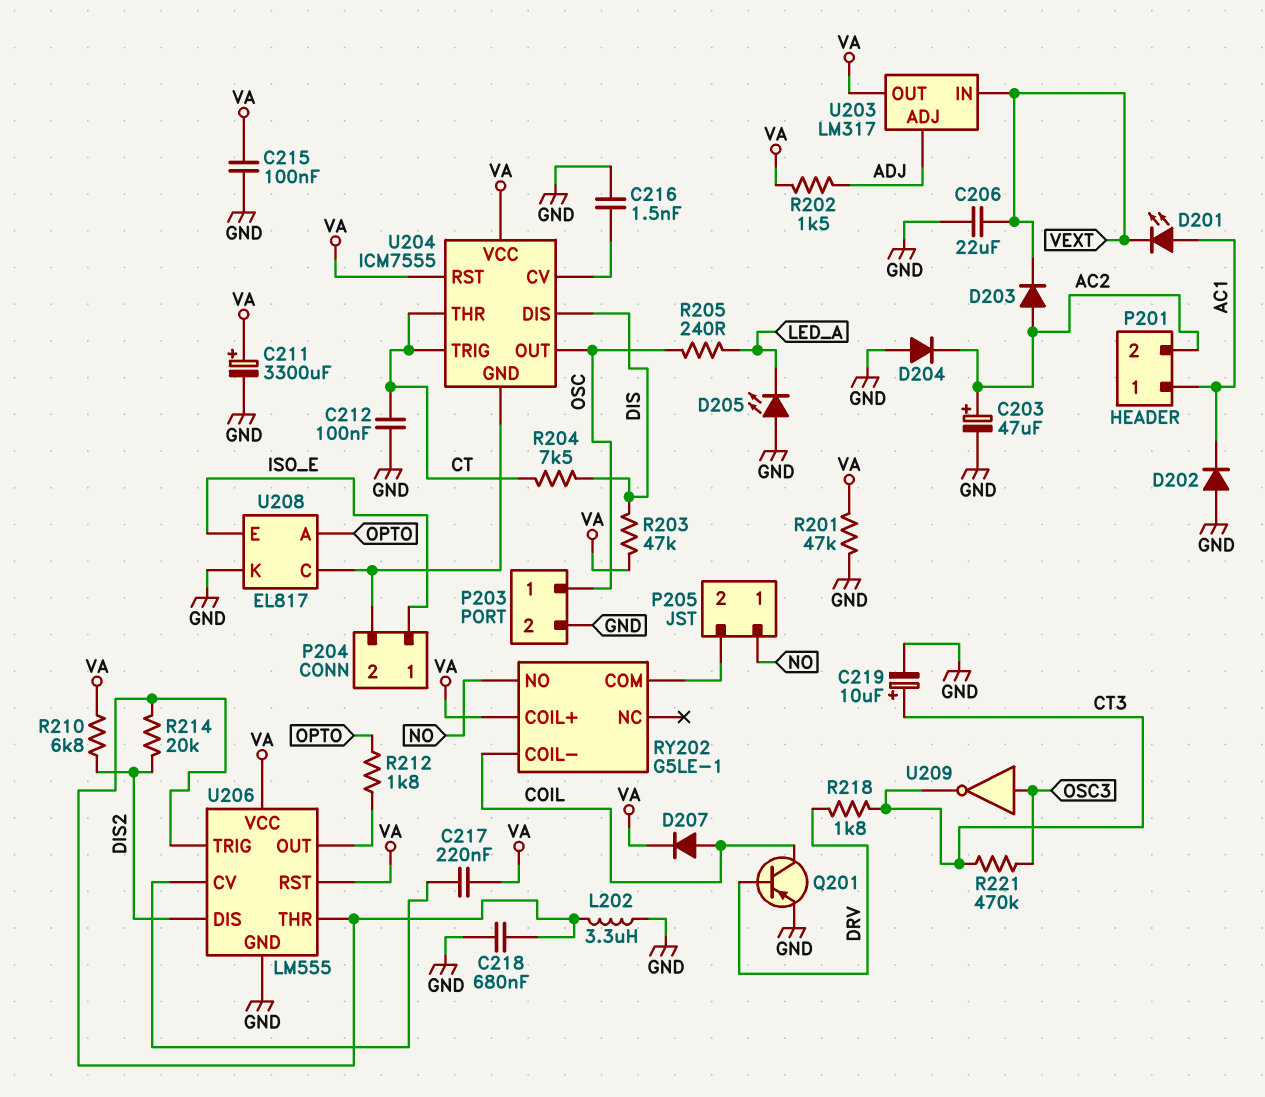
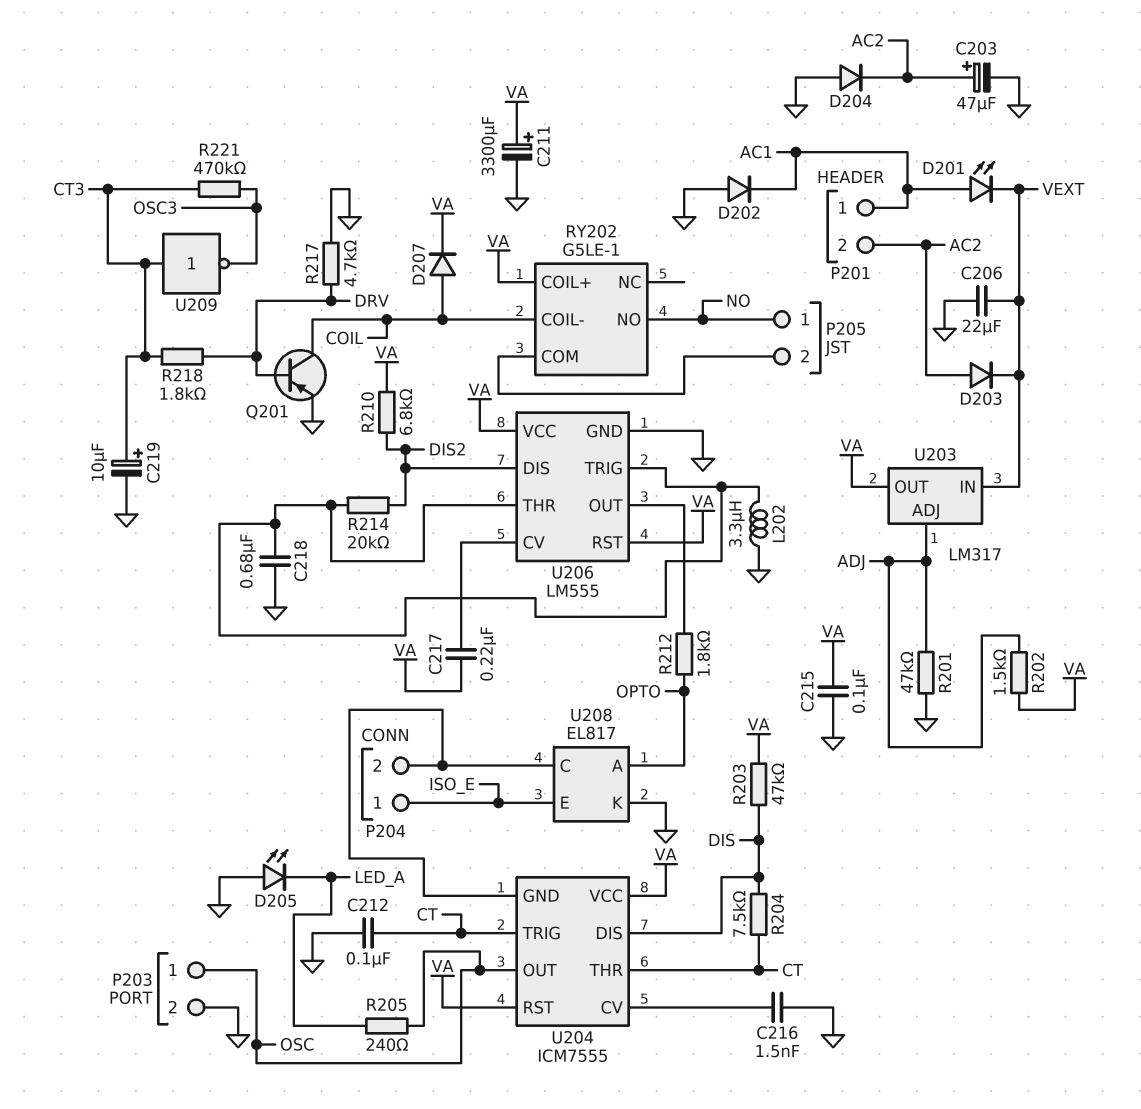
R201: 47k (GND, VA) -> 47k (ADJ, GND)
R217: none -> 4.7k (DRV, GND)
U209: NOT (in OSC3, out CT3) -> NOT (in CT3, out OSC3)

